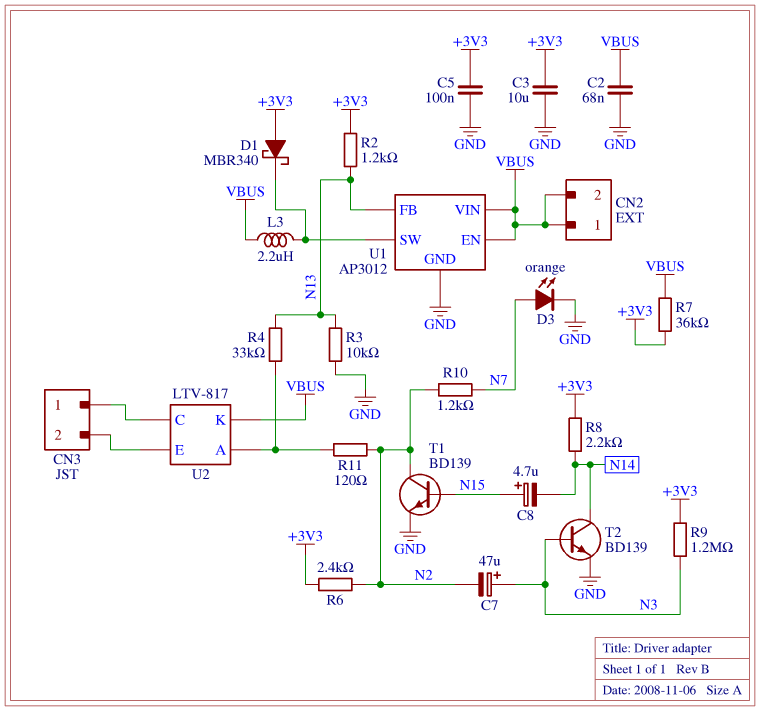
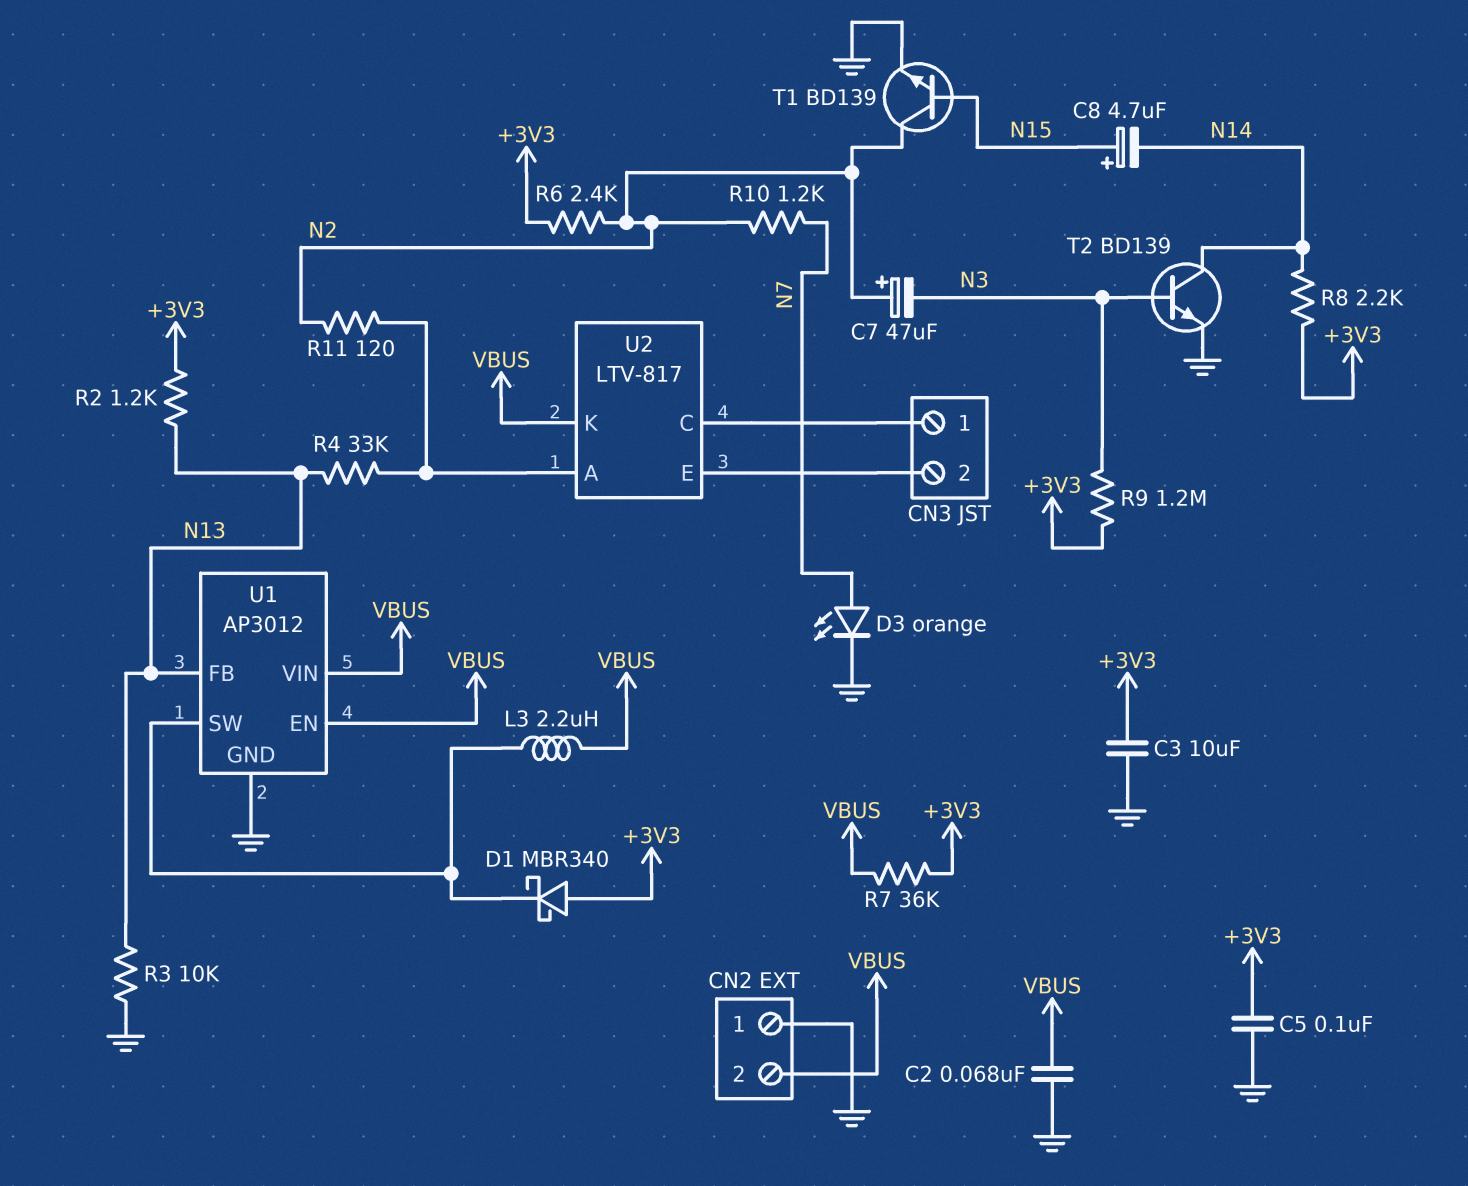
C7: 47uF (plus N3, minus N2) -> 47uF (plus N2, minus N3)
CN2 pin 1: VBUS -> GND

